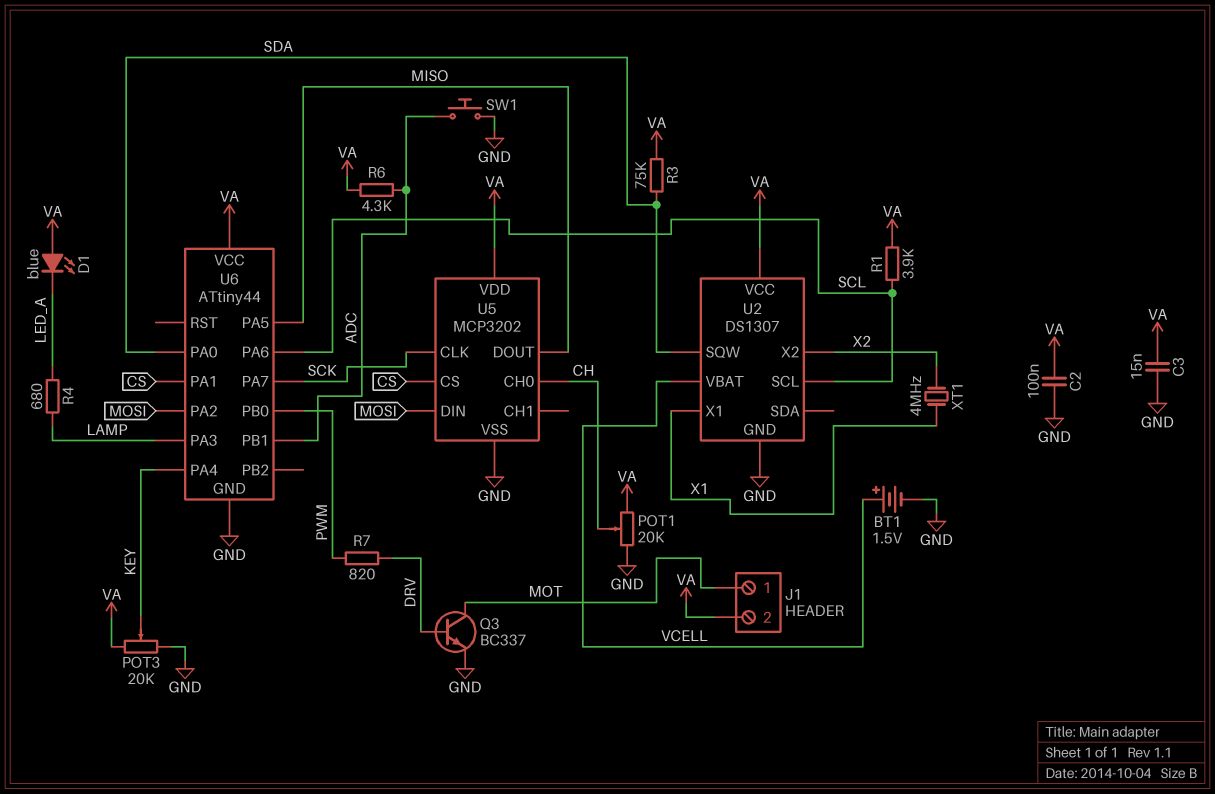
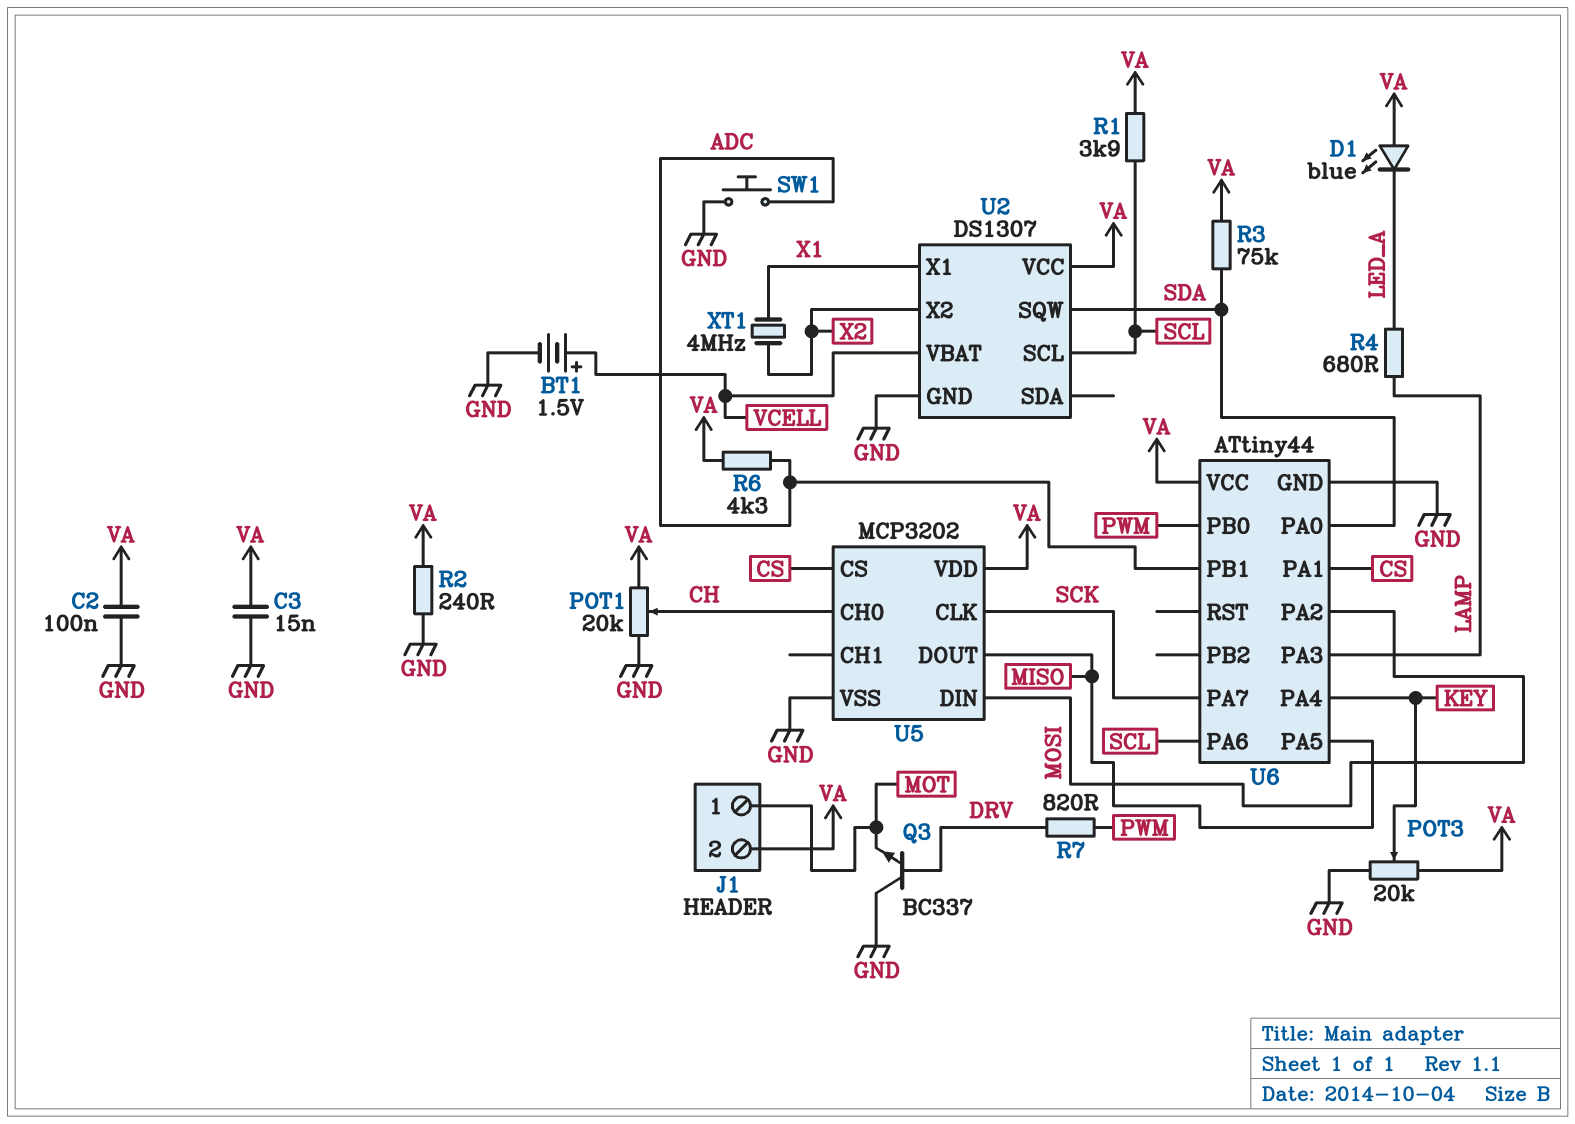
Q3: NPN BC337 (B DRV, C MOT, E GND) -> NPN BC337 (B DRV, C GND, E MOT)
R2: none -> 240 (GND, VA)

